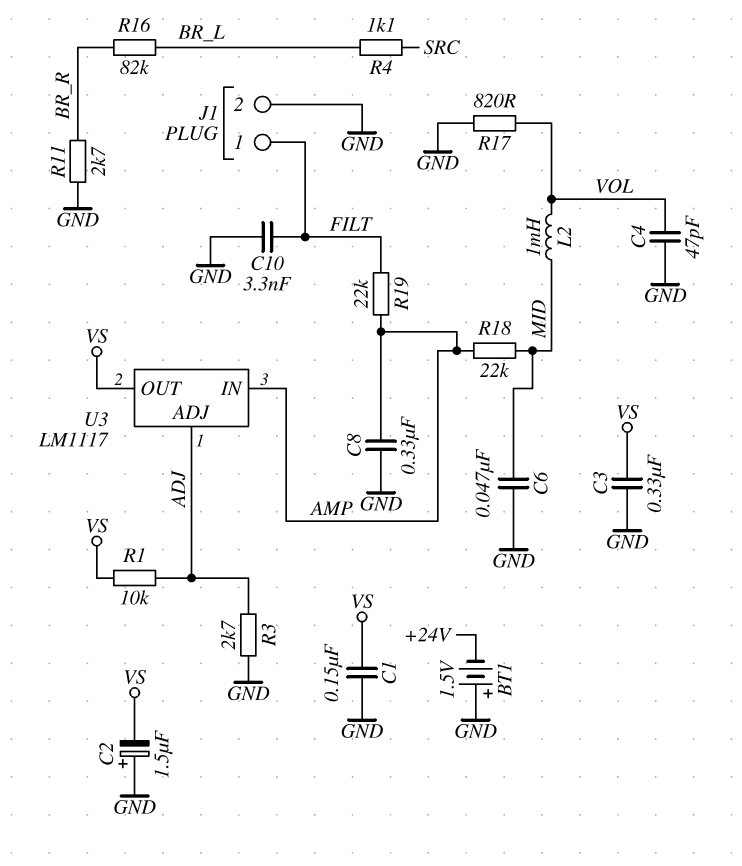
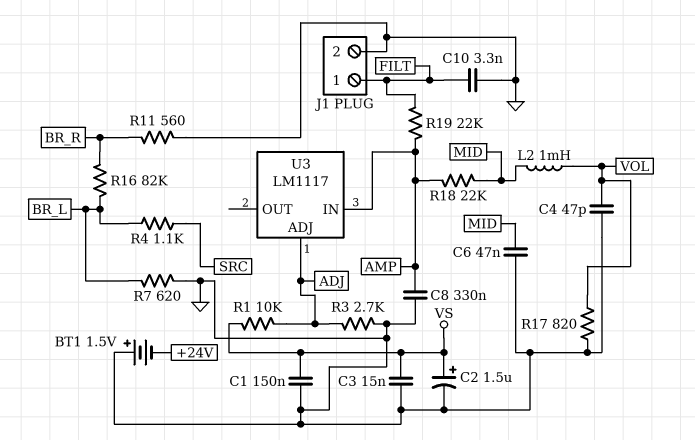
C2: 1.5uF (plus GND, minus VS) -> 1.5uF (plus VS, minus GND)
C3: 330nF (GND, VS) -> 15nF (GND, VS)
R7: none -> 620 (BR_L, GND)
R11: 2.7k (BR_R, GND) -> 560 (BR_R, GND)
U3 pin OUT: VS -> none

